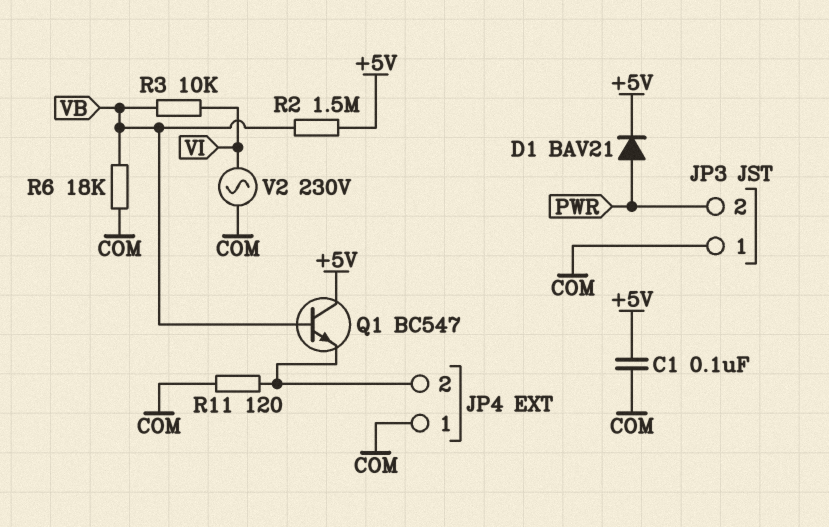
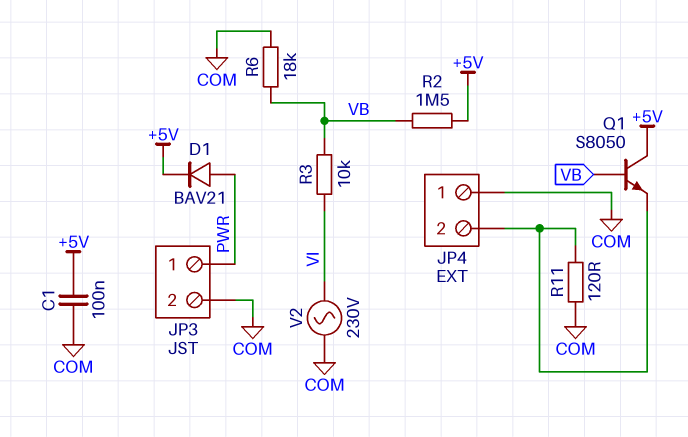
JP3 pin 1: COM -> PWR
JP3 pin 2: PWR -> COM
Q1: NPN BC547 (B VB, C +5V, E JP4/2) -> NPN S8050 (B VB, C +5V, E JP4/2)

